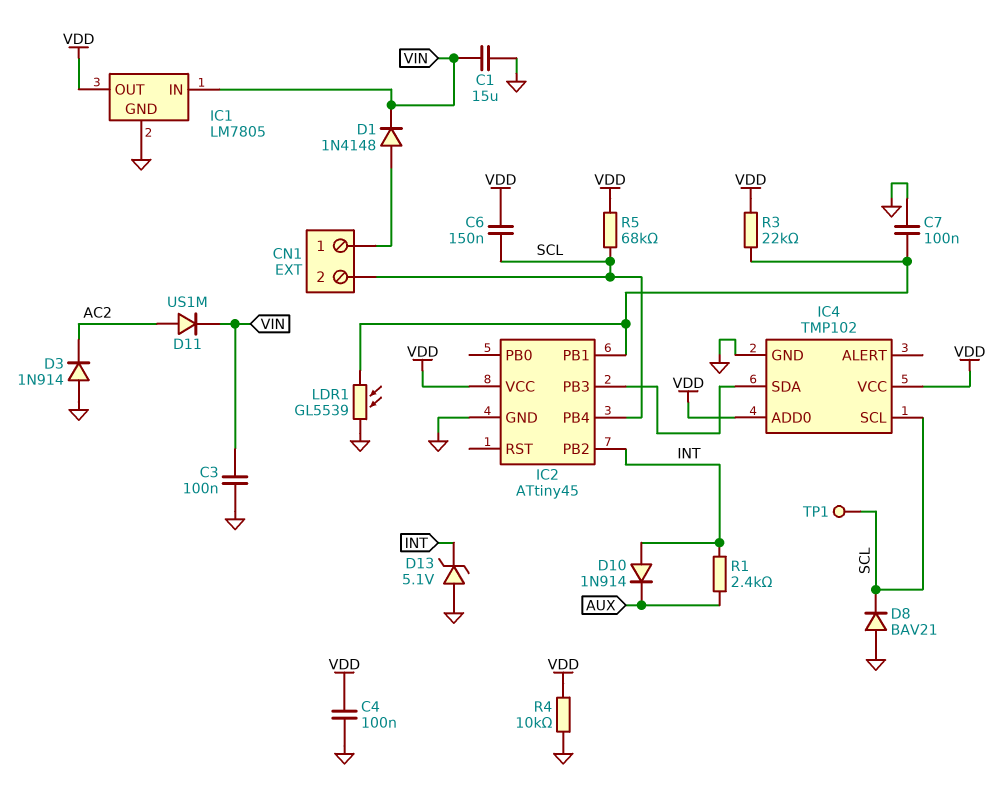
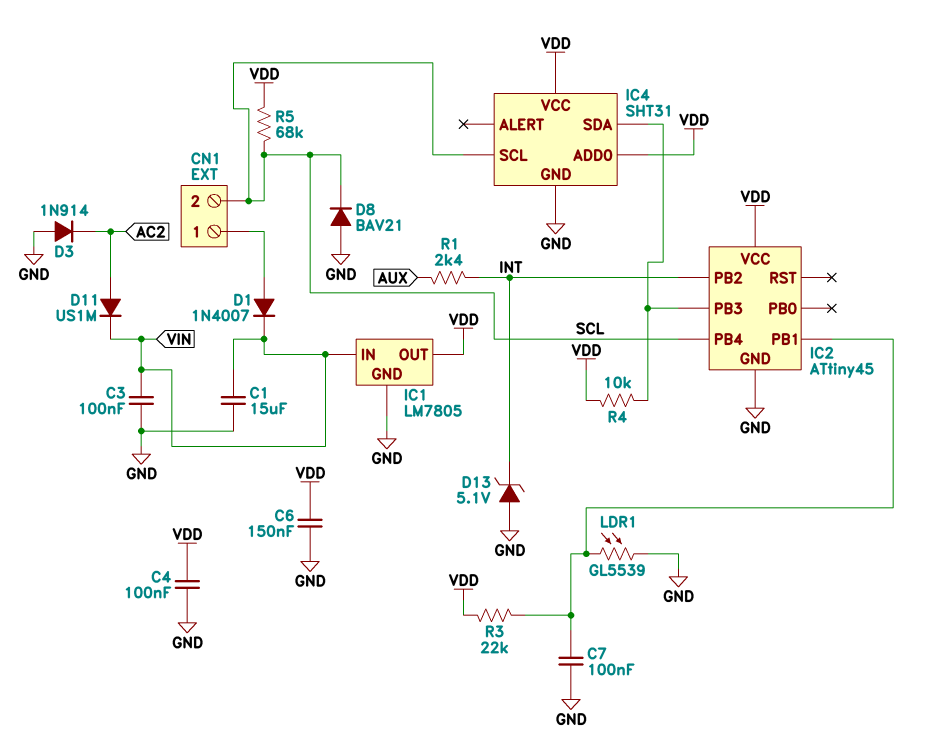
C6: 150nF (SCL, VDD) -> 150nF (GND, VDD)
D1: diode 1N4148 (A CN1/1, K VIN) -> diode 1N4007 (A CN1/1, K VIN)
D10: diode 1N914 (A INT, K AUX) -> none
IC4: TMP102 -> SHT31
R4: 10k (GND, VDD) -> 10k (IC2/PB3, VDD)
TP1: test point (SCL) -> none

